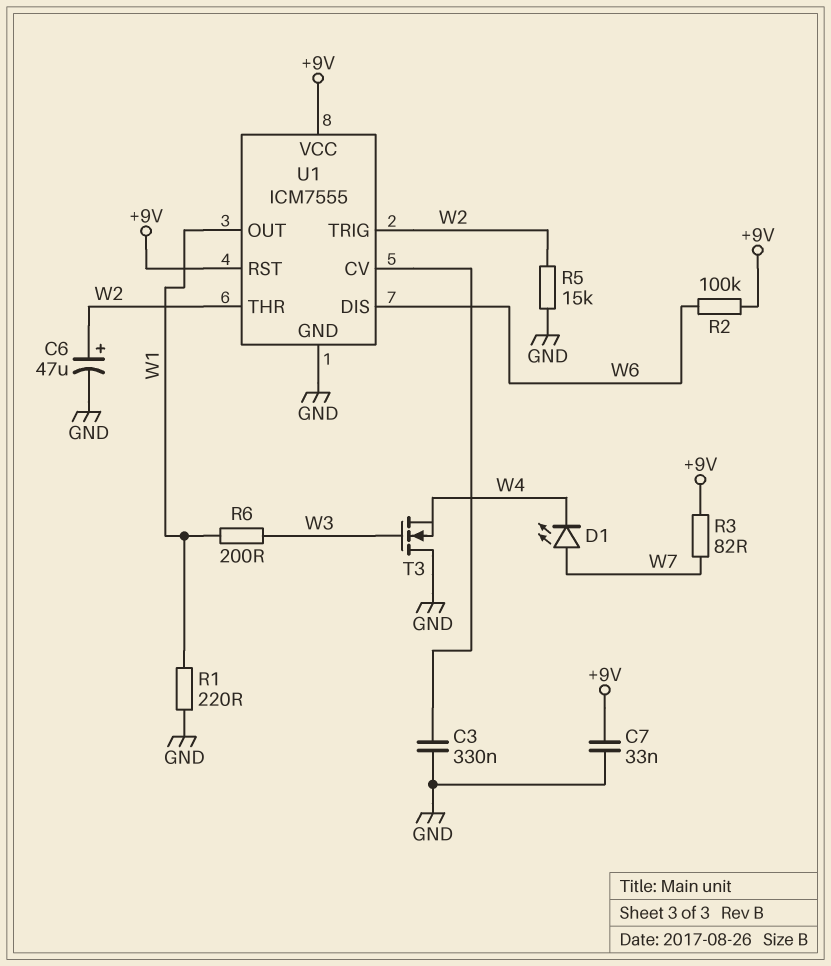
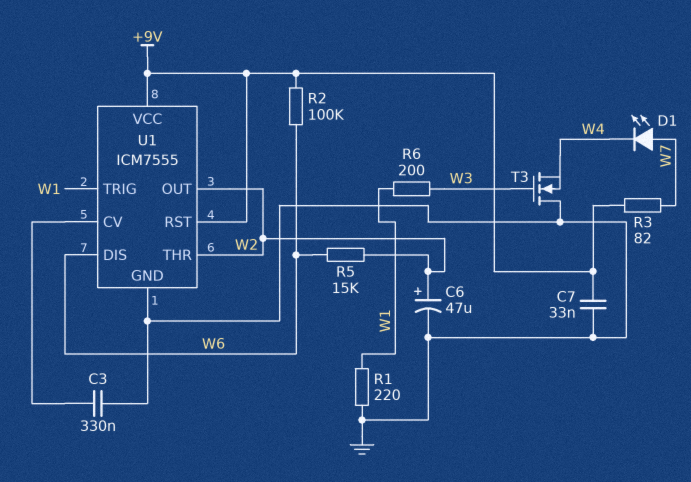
R5: 15k (GND, W2) -> 15k (W2, W6)
U1 pin OUT: W1 -> W2
U1 pin TRIG: W2 -> W1

